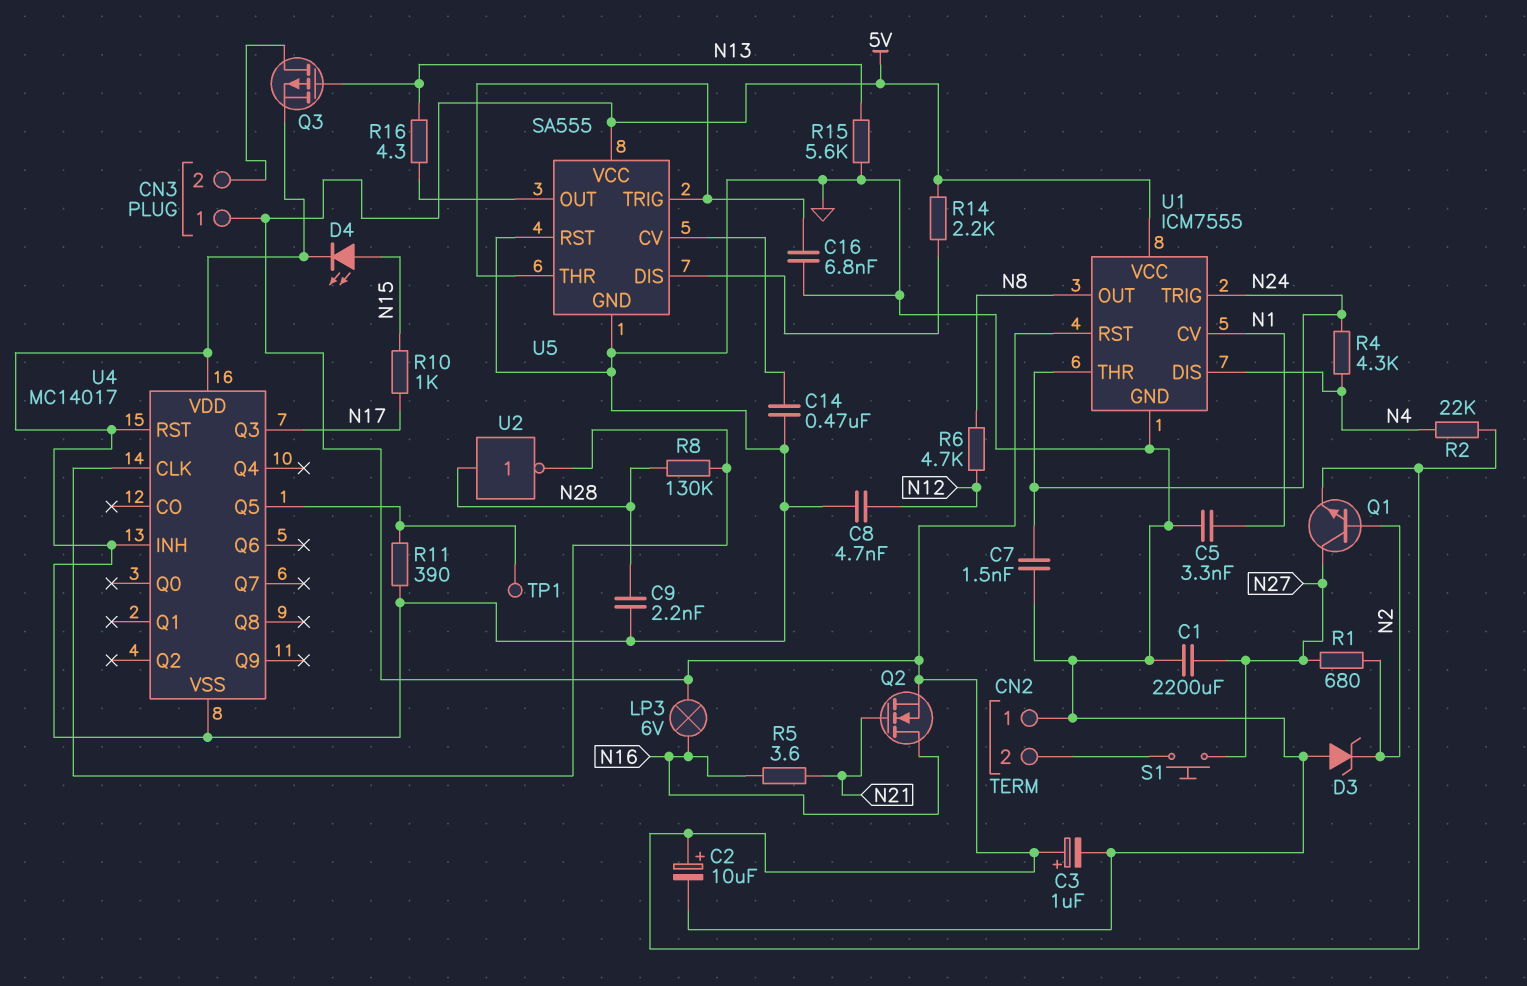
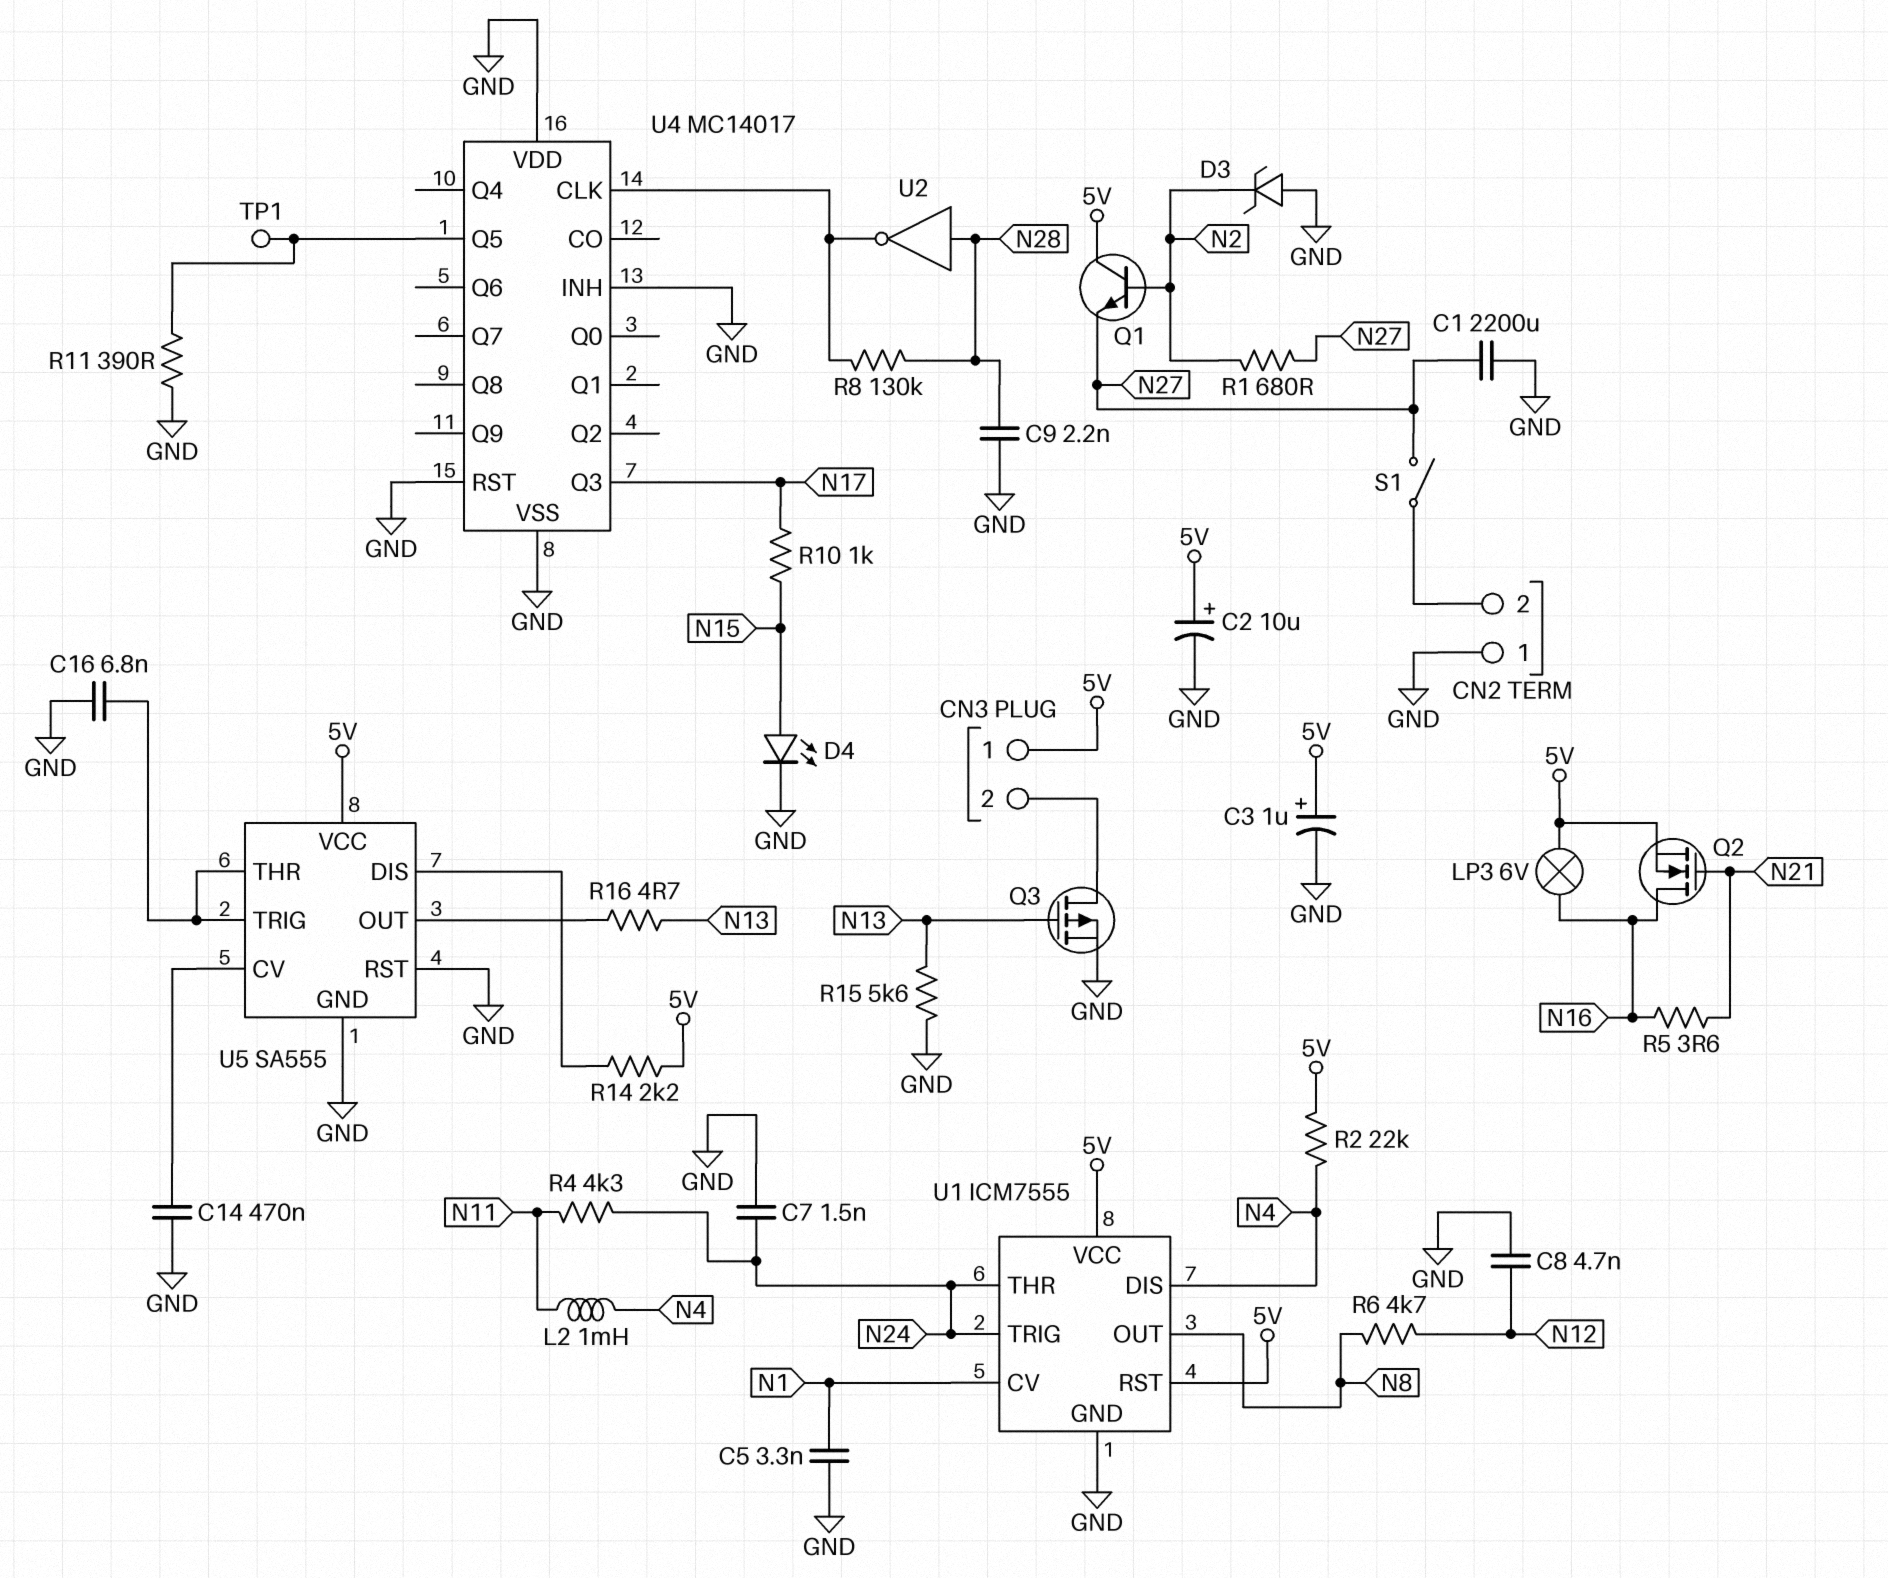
L2: none -> 1mH (N4, N11)
Q1: NPN (B N2, C N27, E 5V) -> NPN (B N2, C 5V, E N27)
R4: 4.3k (N4, N24) -> 4.3k (N11, N24)
R16: 4.3 (N13, U5/OUT) -> 4.7 (N13, U5/OUT)
S1: button (CN2/2, N27) -> switch (CN2/2, N27)

